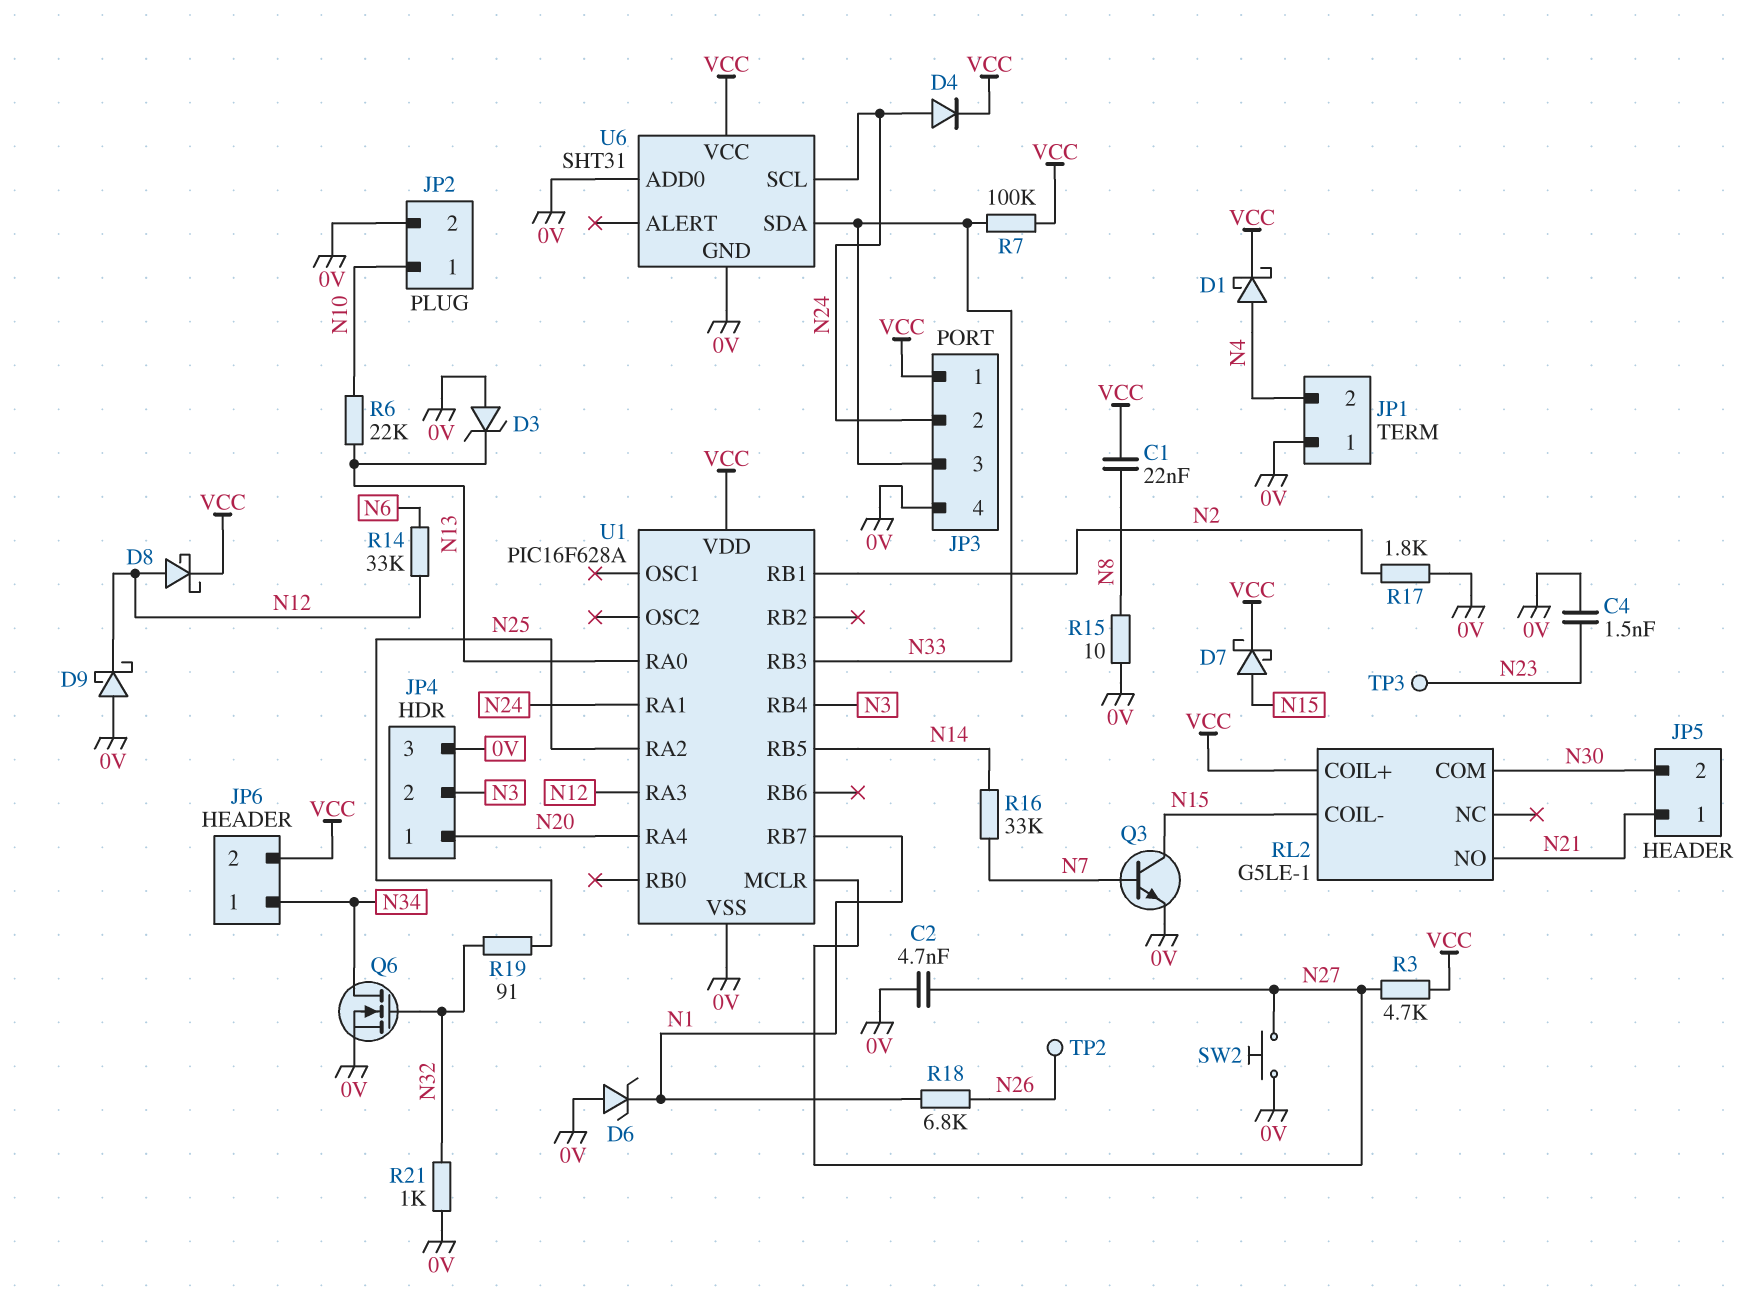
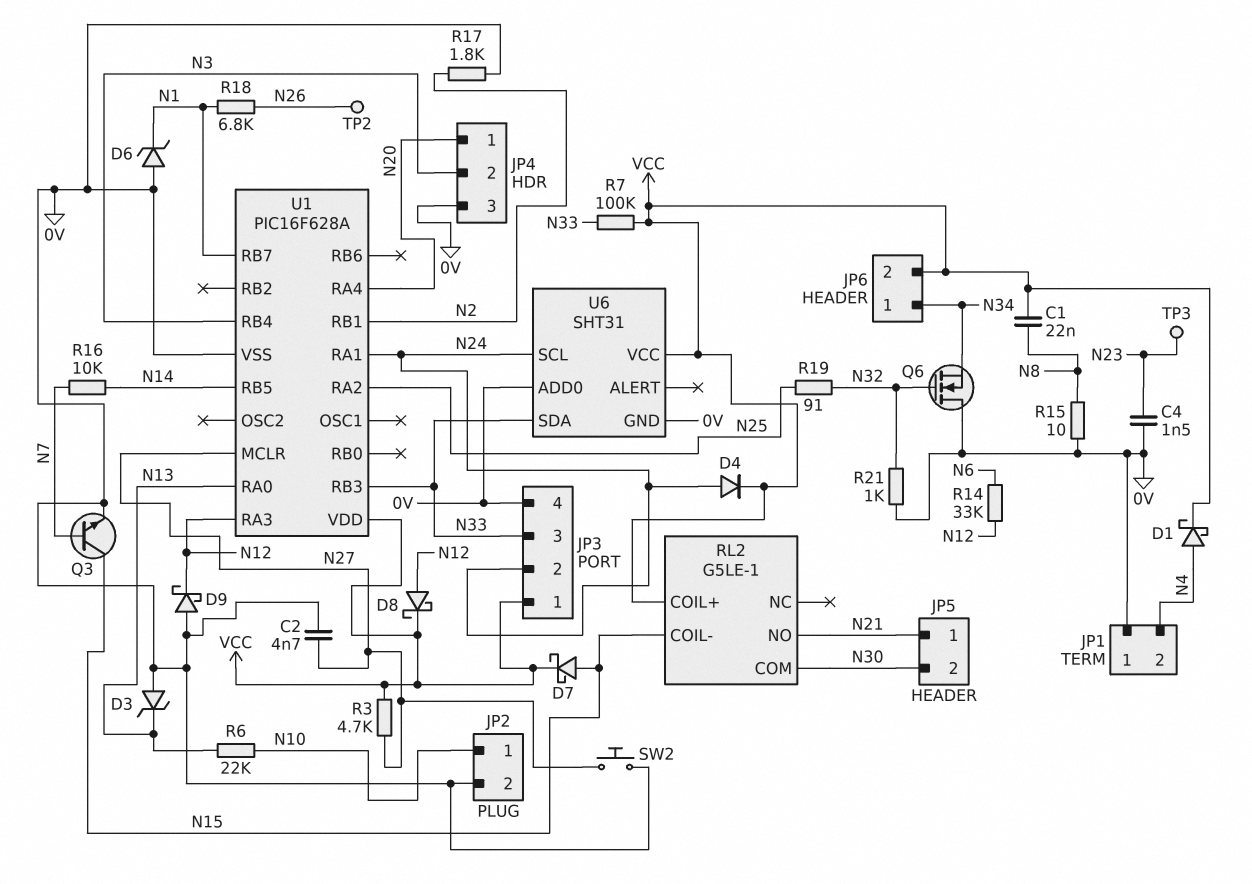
Q6: NMOS (G N32, D N34, S 0V) -> NMOS (G N32, D 0V, S N34)
R16: 33k (N7, N14) -> 10k (N7, N14)

